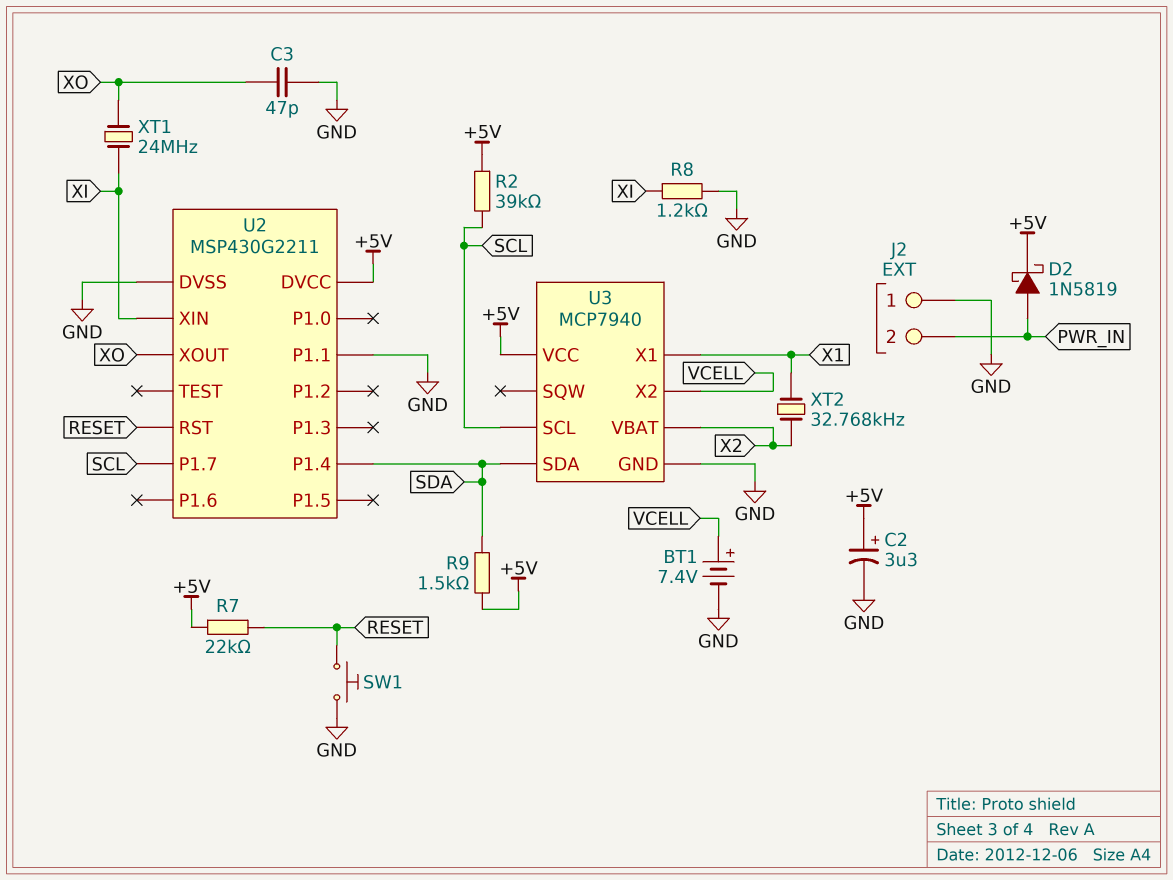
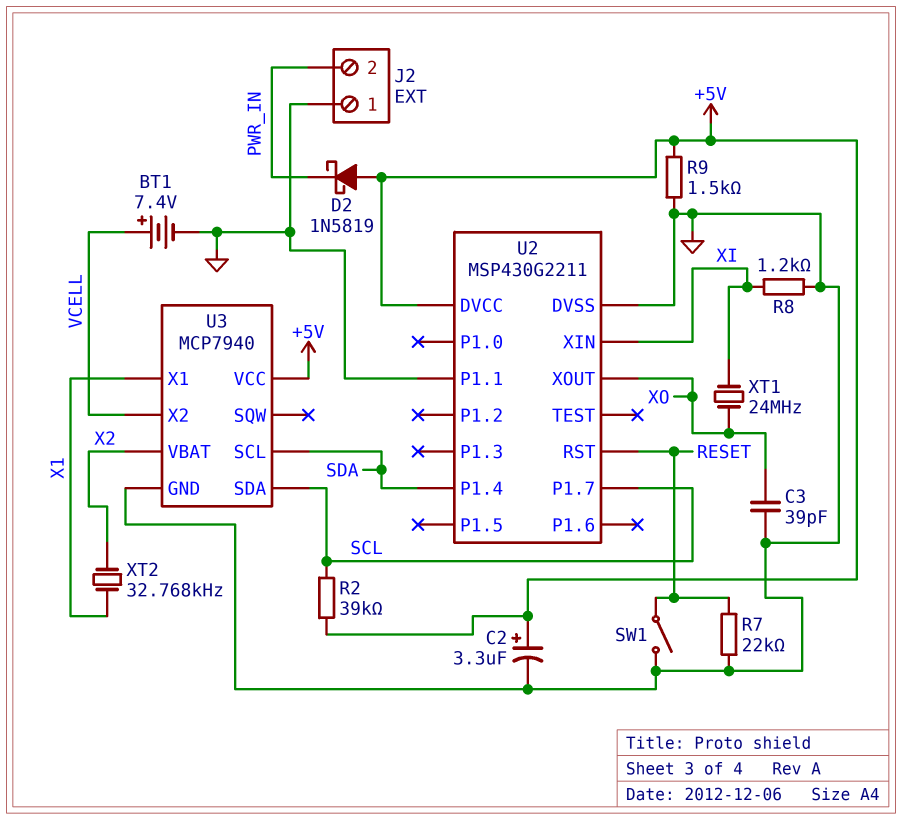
C3: 47pF (GND, XO) -> 39pF (GND, XO)
D2: schottky 1N5819 (A PWR_IN, K +5V) -> schottky 1N5819 (A +5V, K PWR_IN)
R7: 22k (+5V, RESET) -> 22k (GND, RESET)
R9: 1.5k (+5V, SDA) -> 1.5k (+5V, GND)
SW1: button (GND, RESET) -> switch (GND, RESET)
U3 pin SCL: SCL -> SDA
U3 pin SDA: SDA -> SCL

